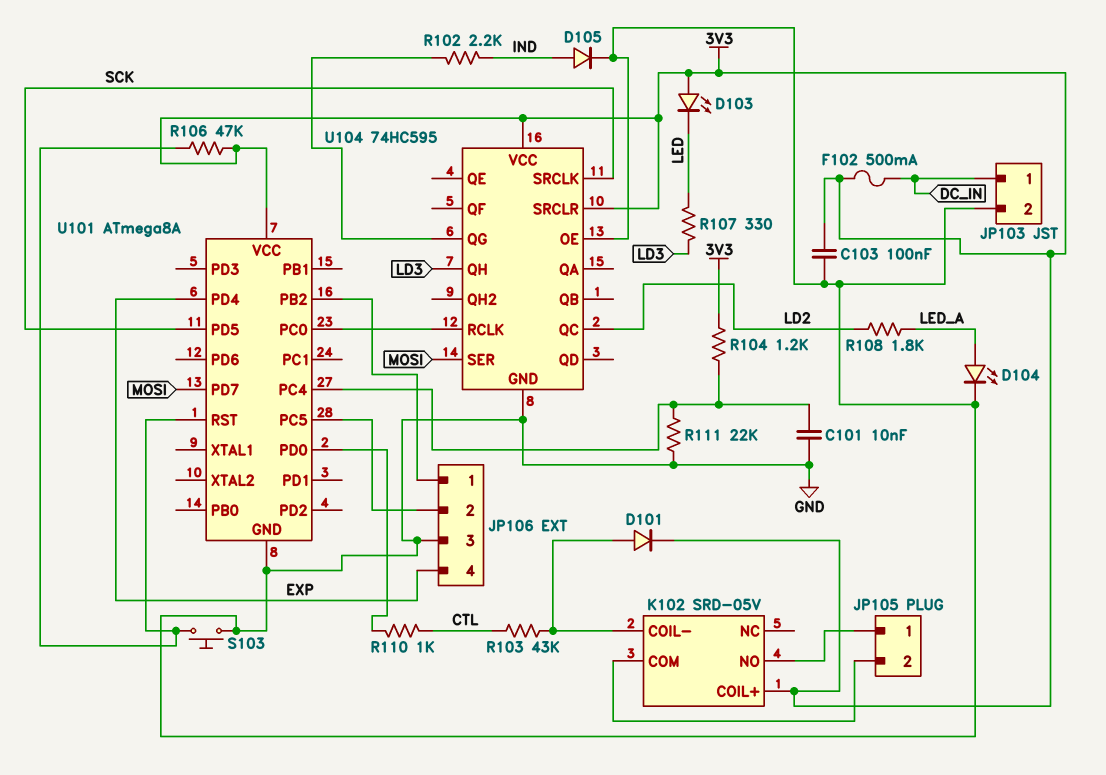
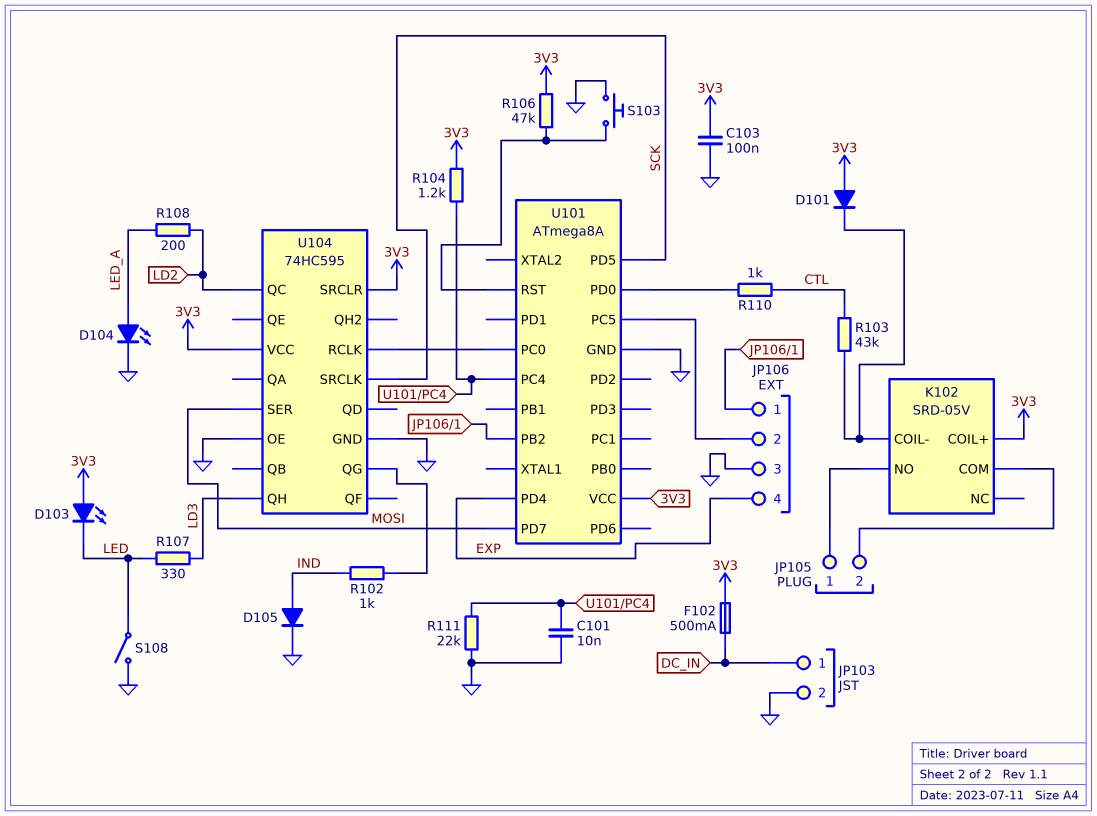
D101: diode (A K102/COIL-, K 3V3) -> diode (A 3V3, K K102/COIL-)
R102: 2.2k (IND, U104/QG) -> 1k (IND, U104/QG)
R108: 1.8k (LD2, LED_A) -> 200 (LD2, LED_A)
S108: none -> switch (GND, LED)

